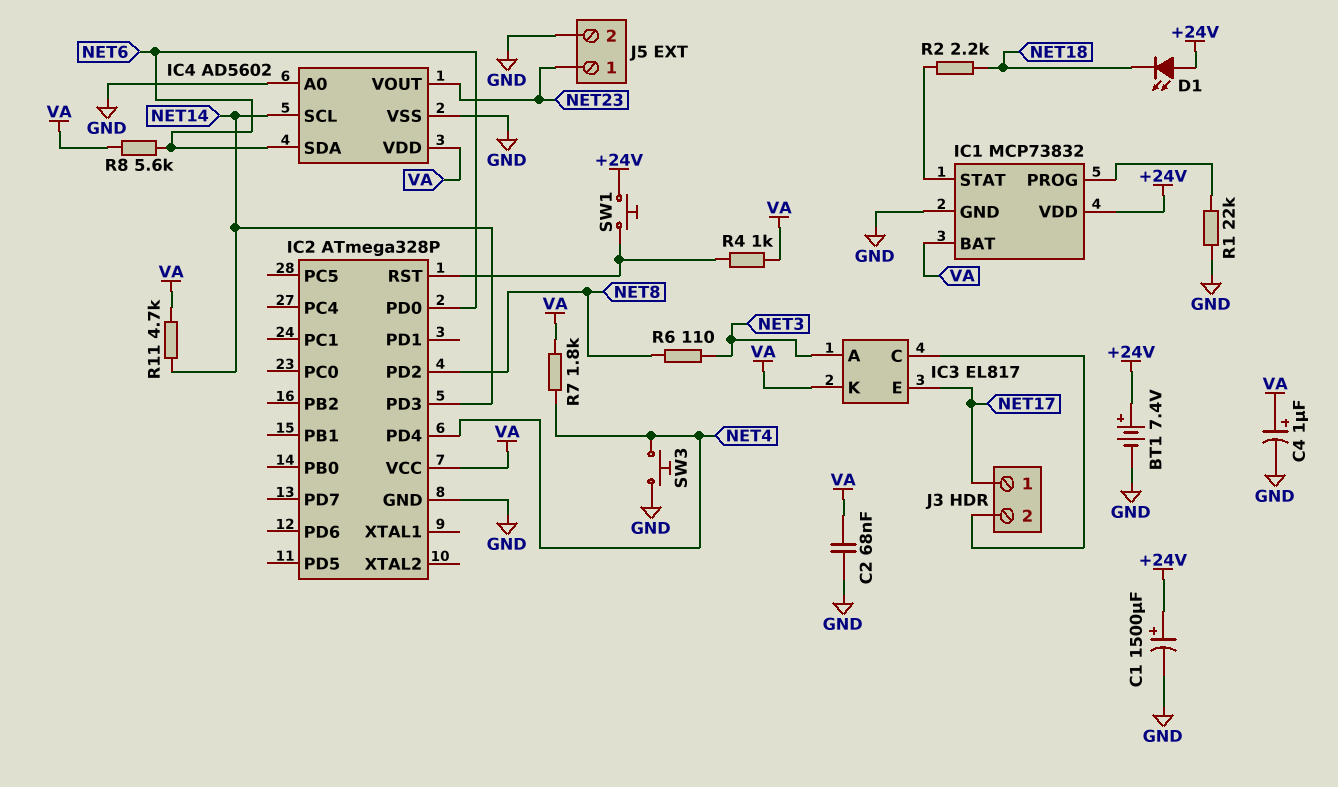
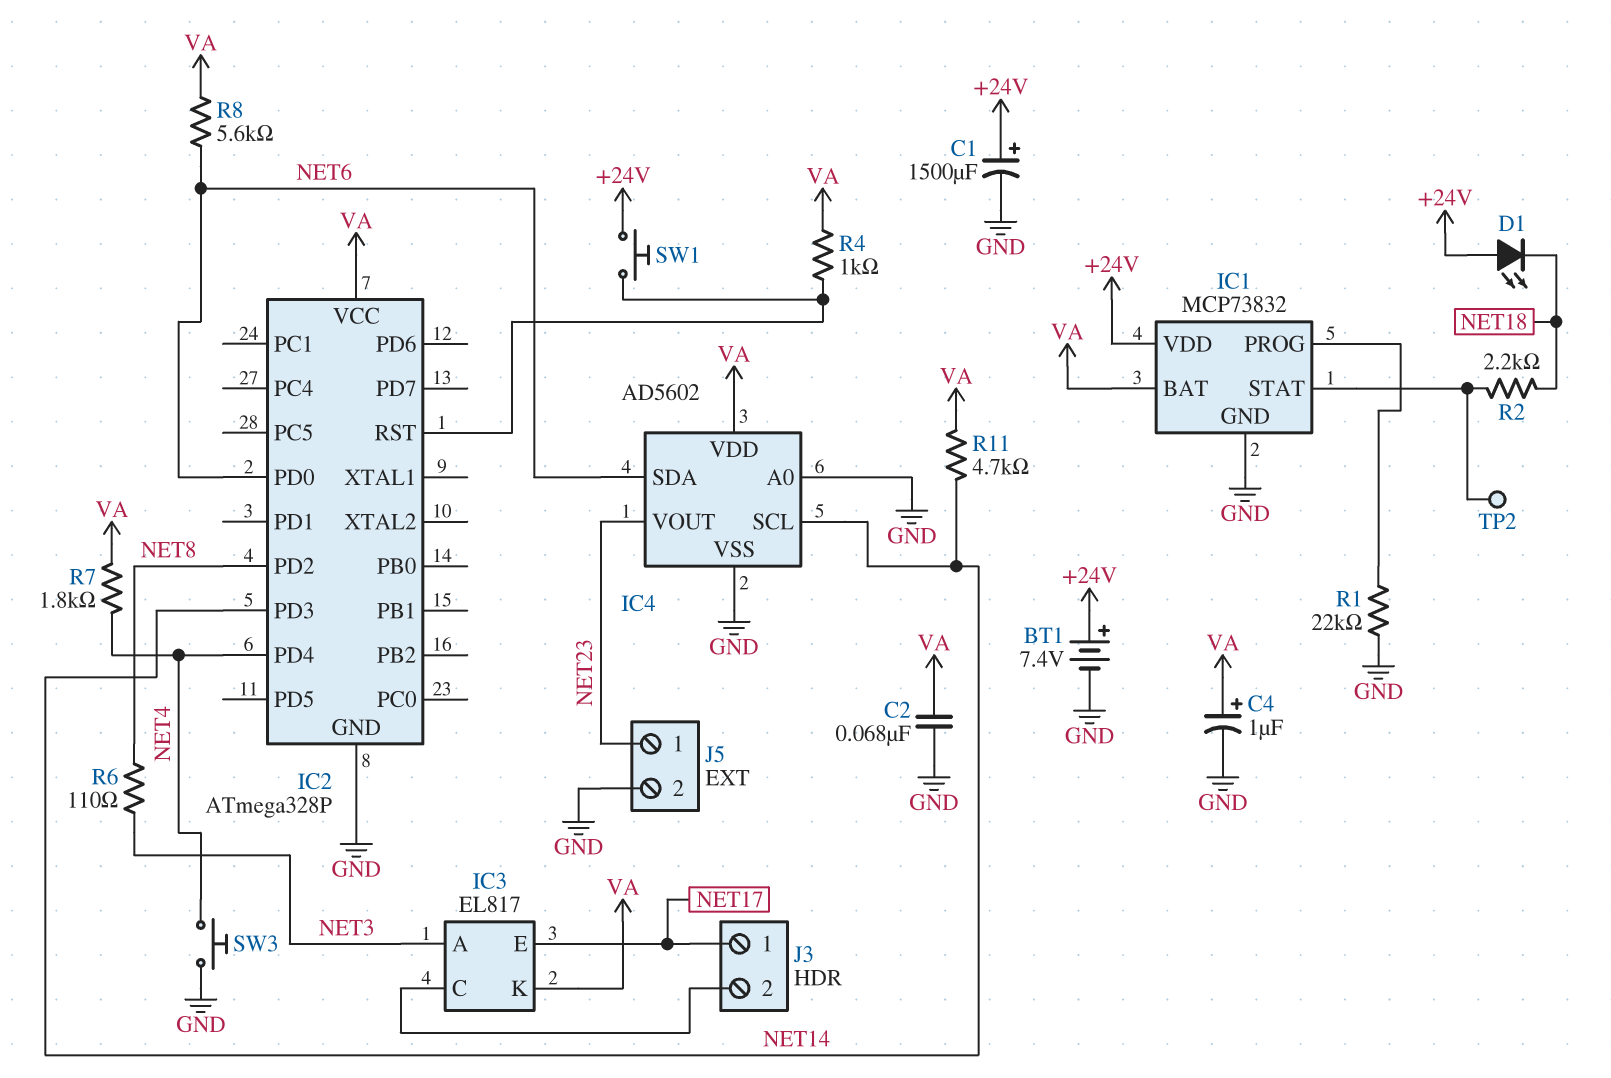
TP2: none -> test point (IC1/STAT)

